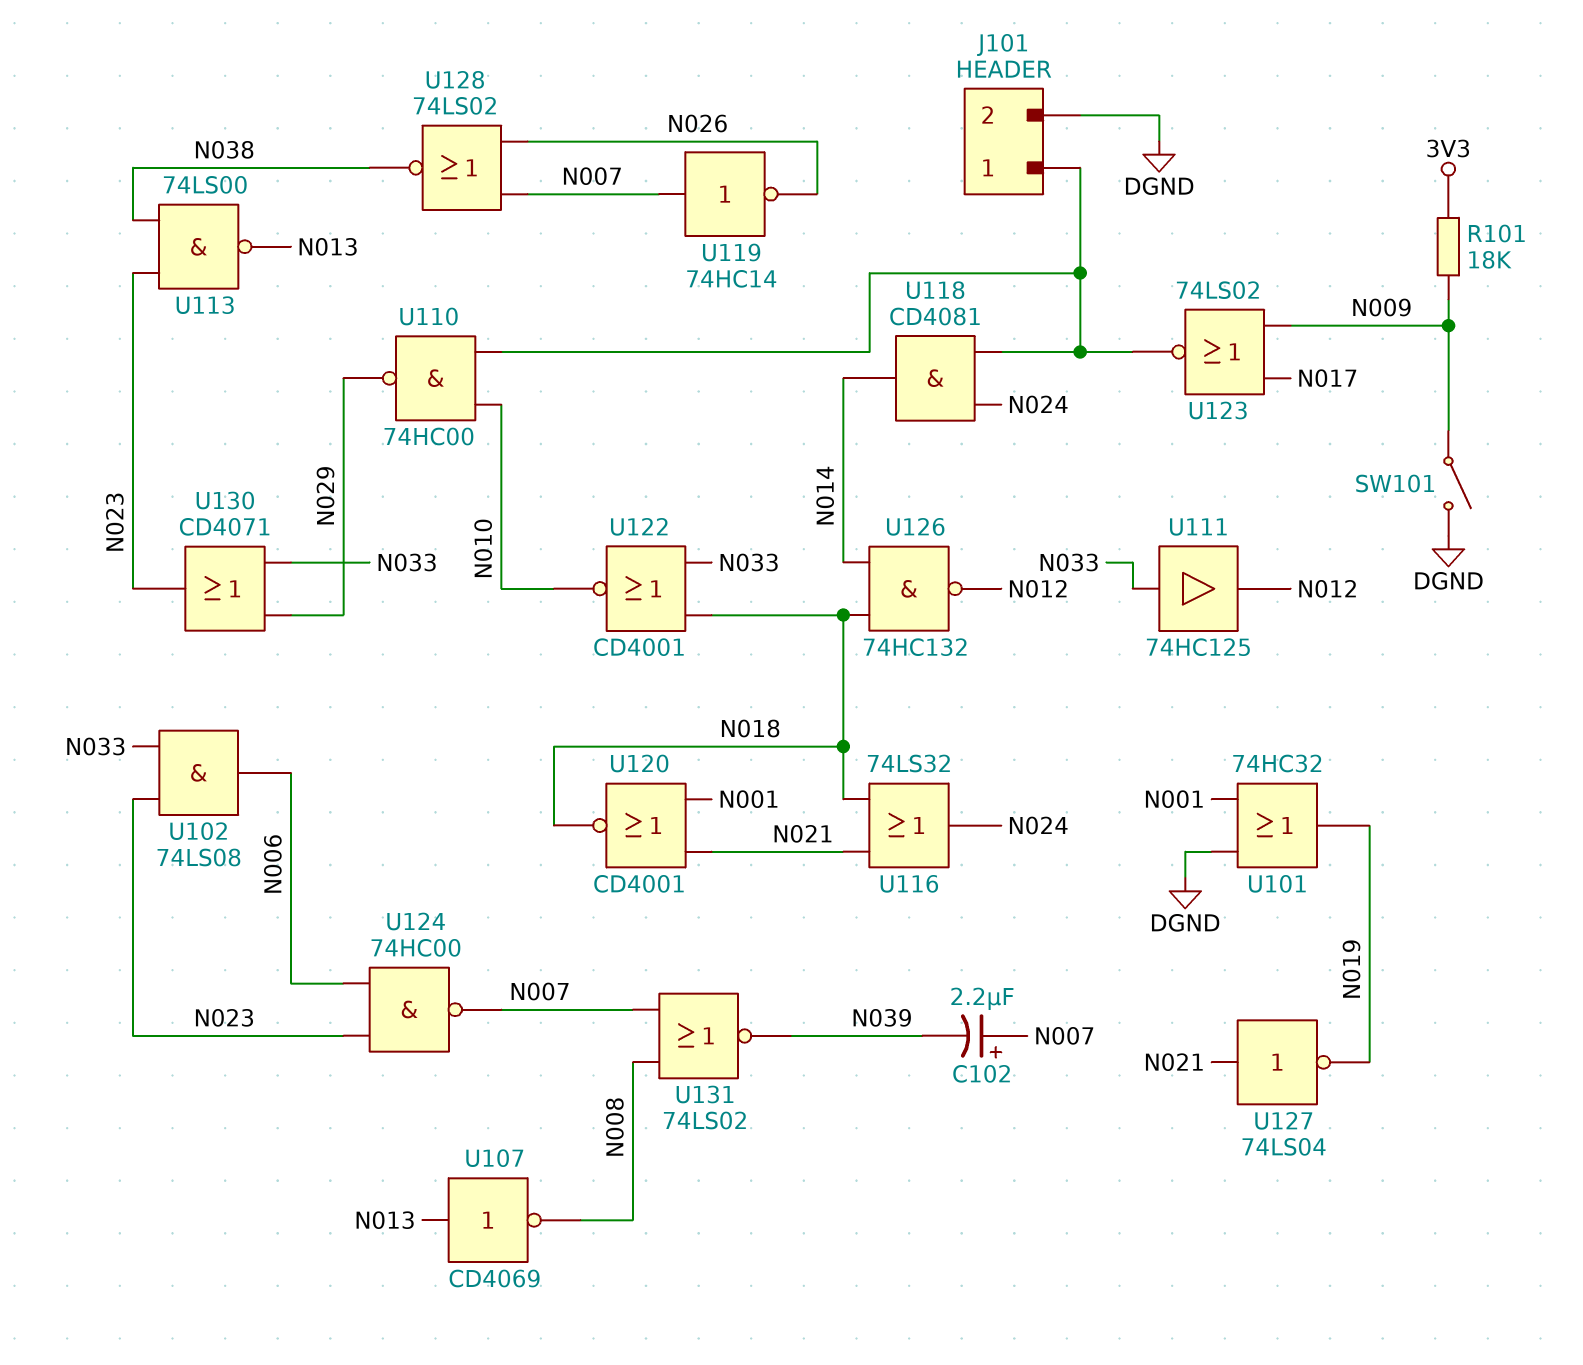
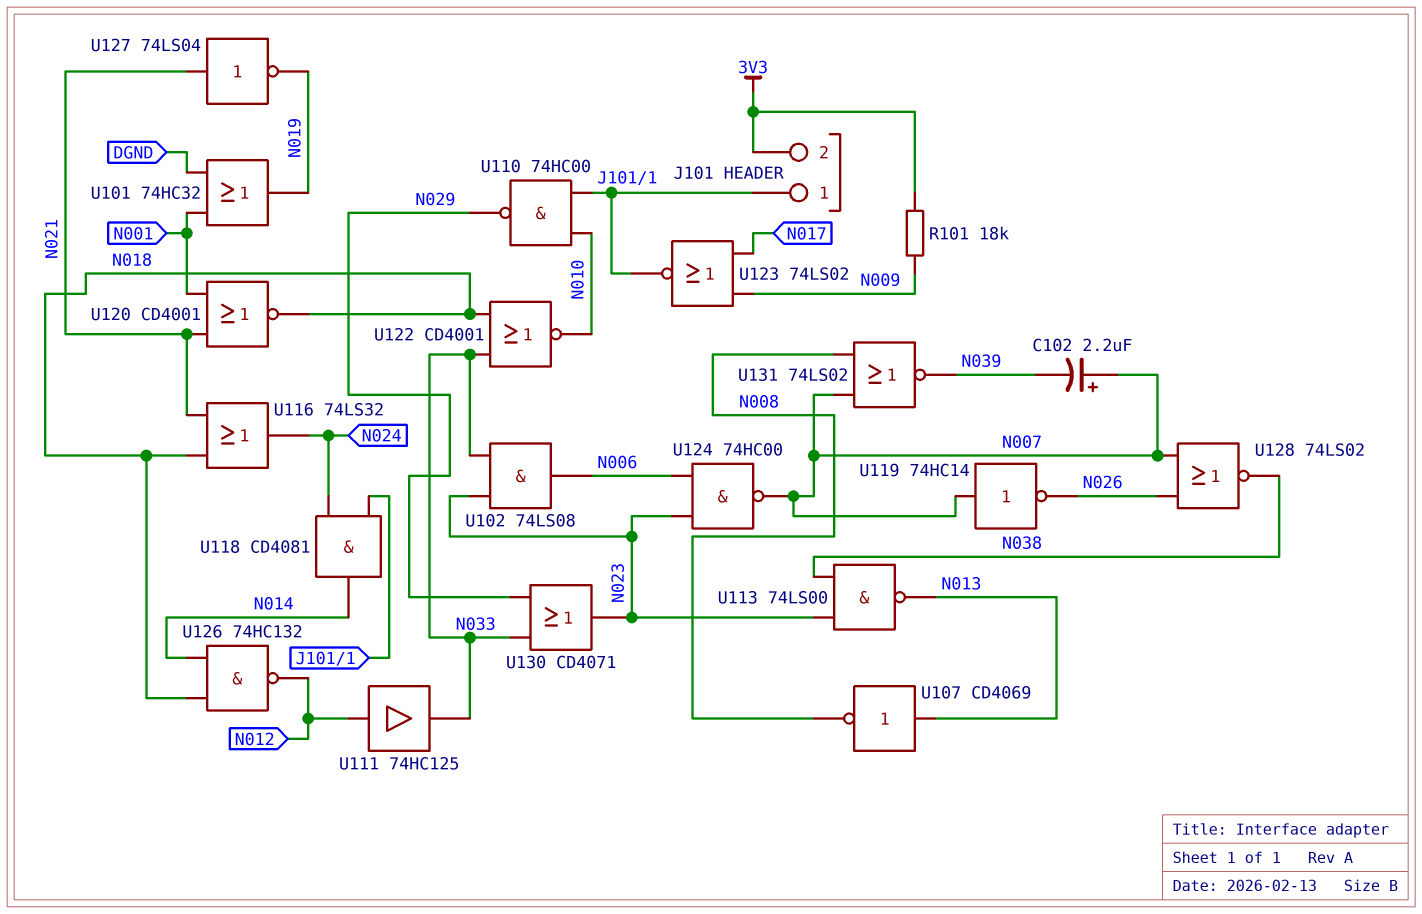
J101 pin 2: DGND -> 3V3
SW101: switch (DGND, N009) -> none
U111: buffer 74HC125 (in N033, out N012) -> buffer 74HC125 (in N012, out N033)

